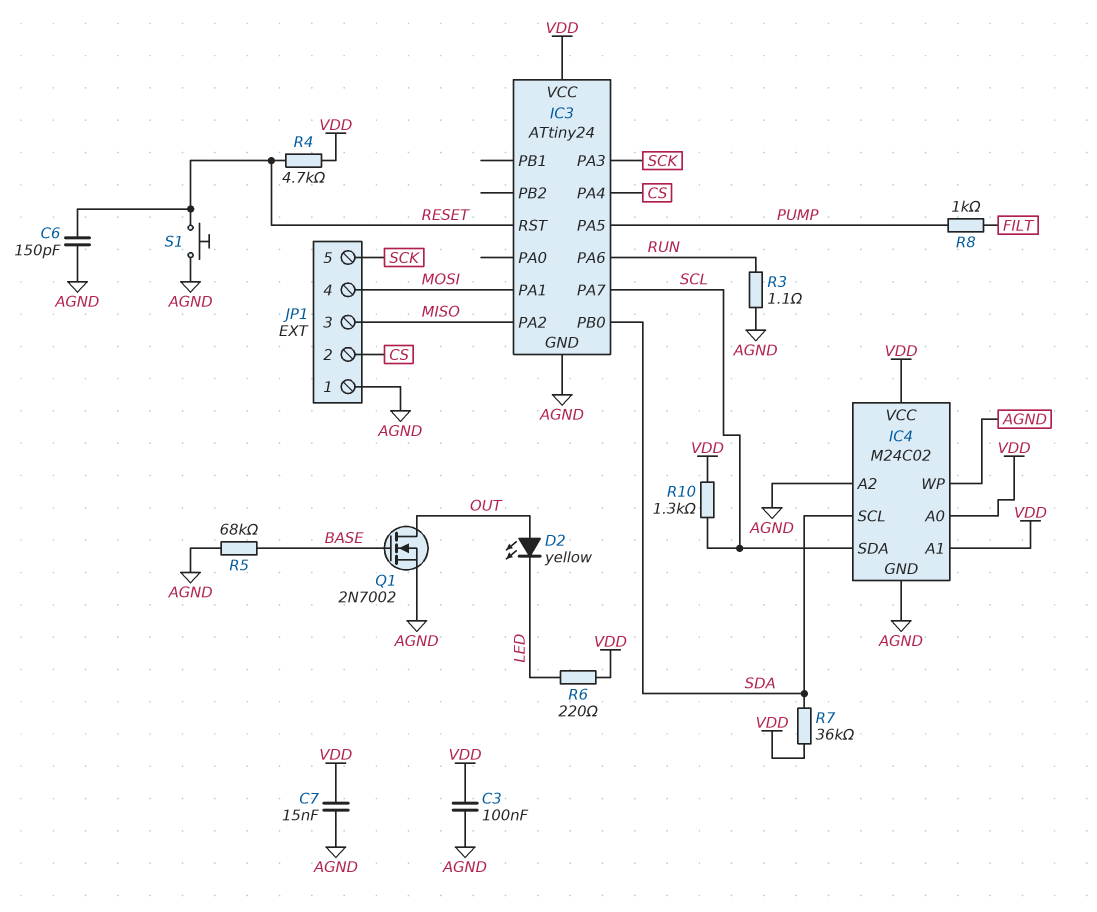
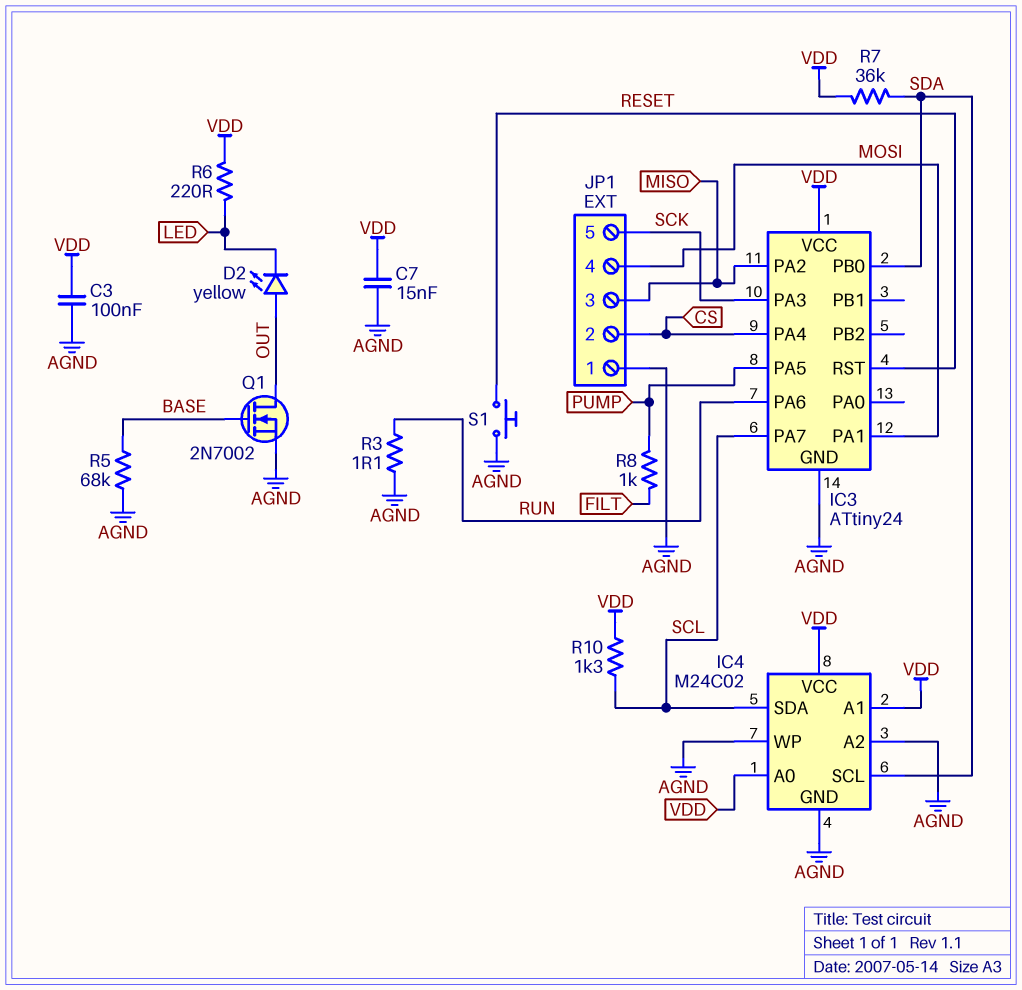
C6: 150pF (AGND, RESET) -> none
R4: 4.7k (RESET, VDD) -> none

